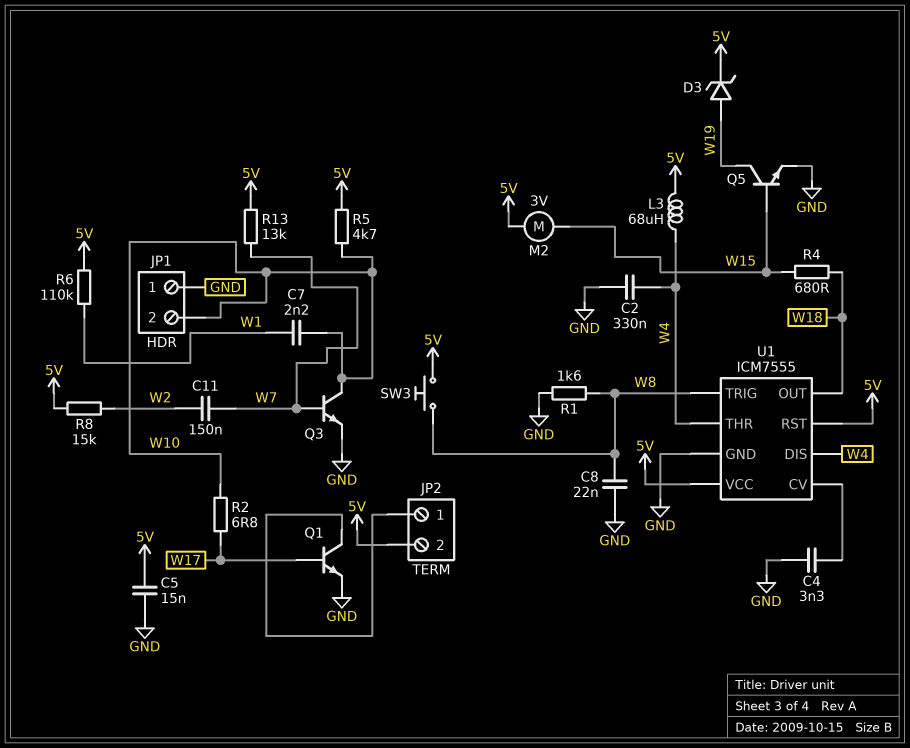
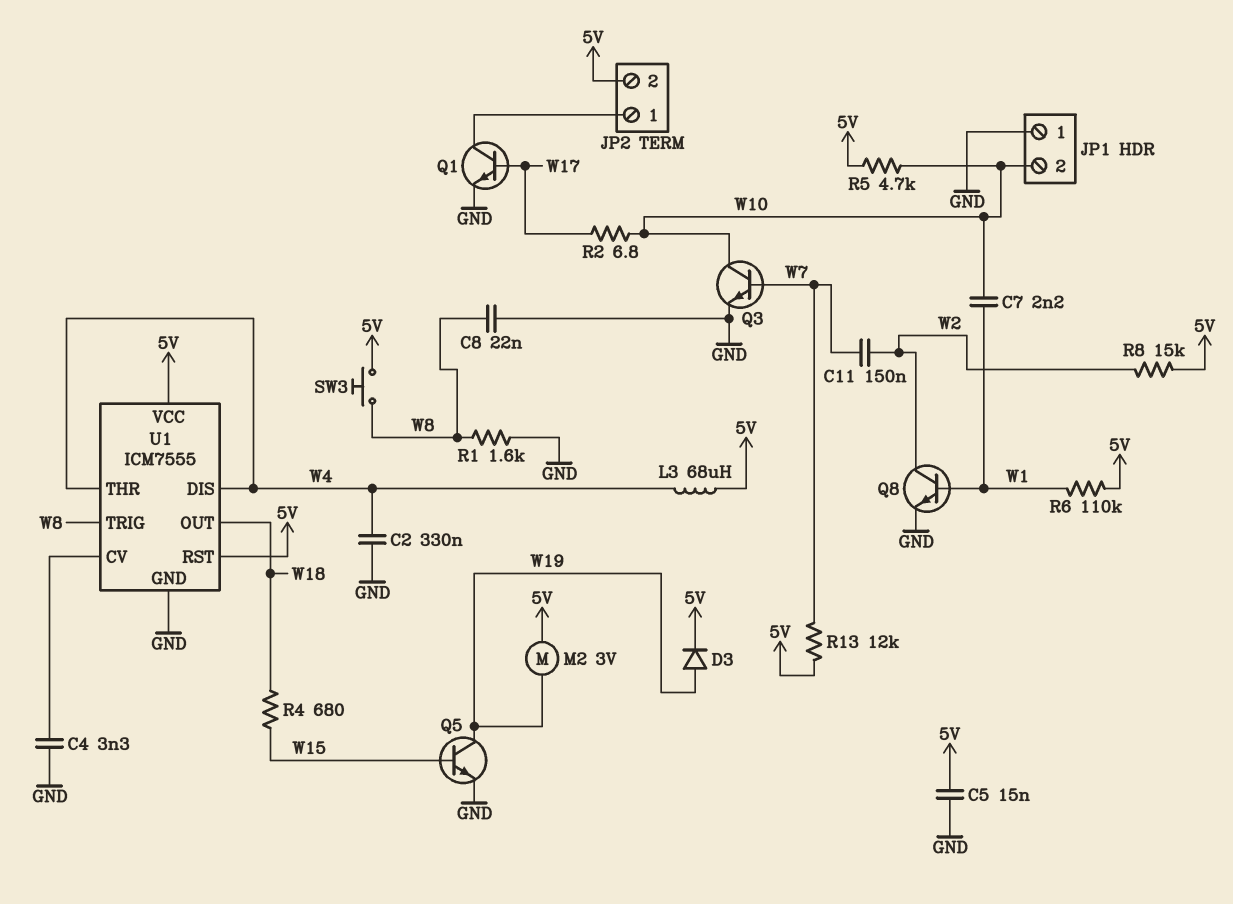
D3: zener (A W19, K 5V) -> diode (A W19, K 5V)
M2: motor 3V (5V, W15) -> motor 3V (5V, W19)
Q8: none -> NPN (B W1, C W2, E GND)
R13: 13k (5V, W7) -> 12k (5V, W7)

